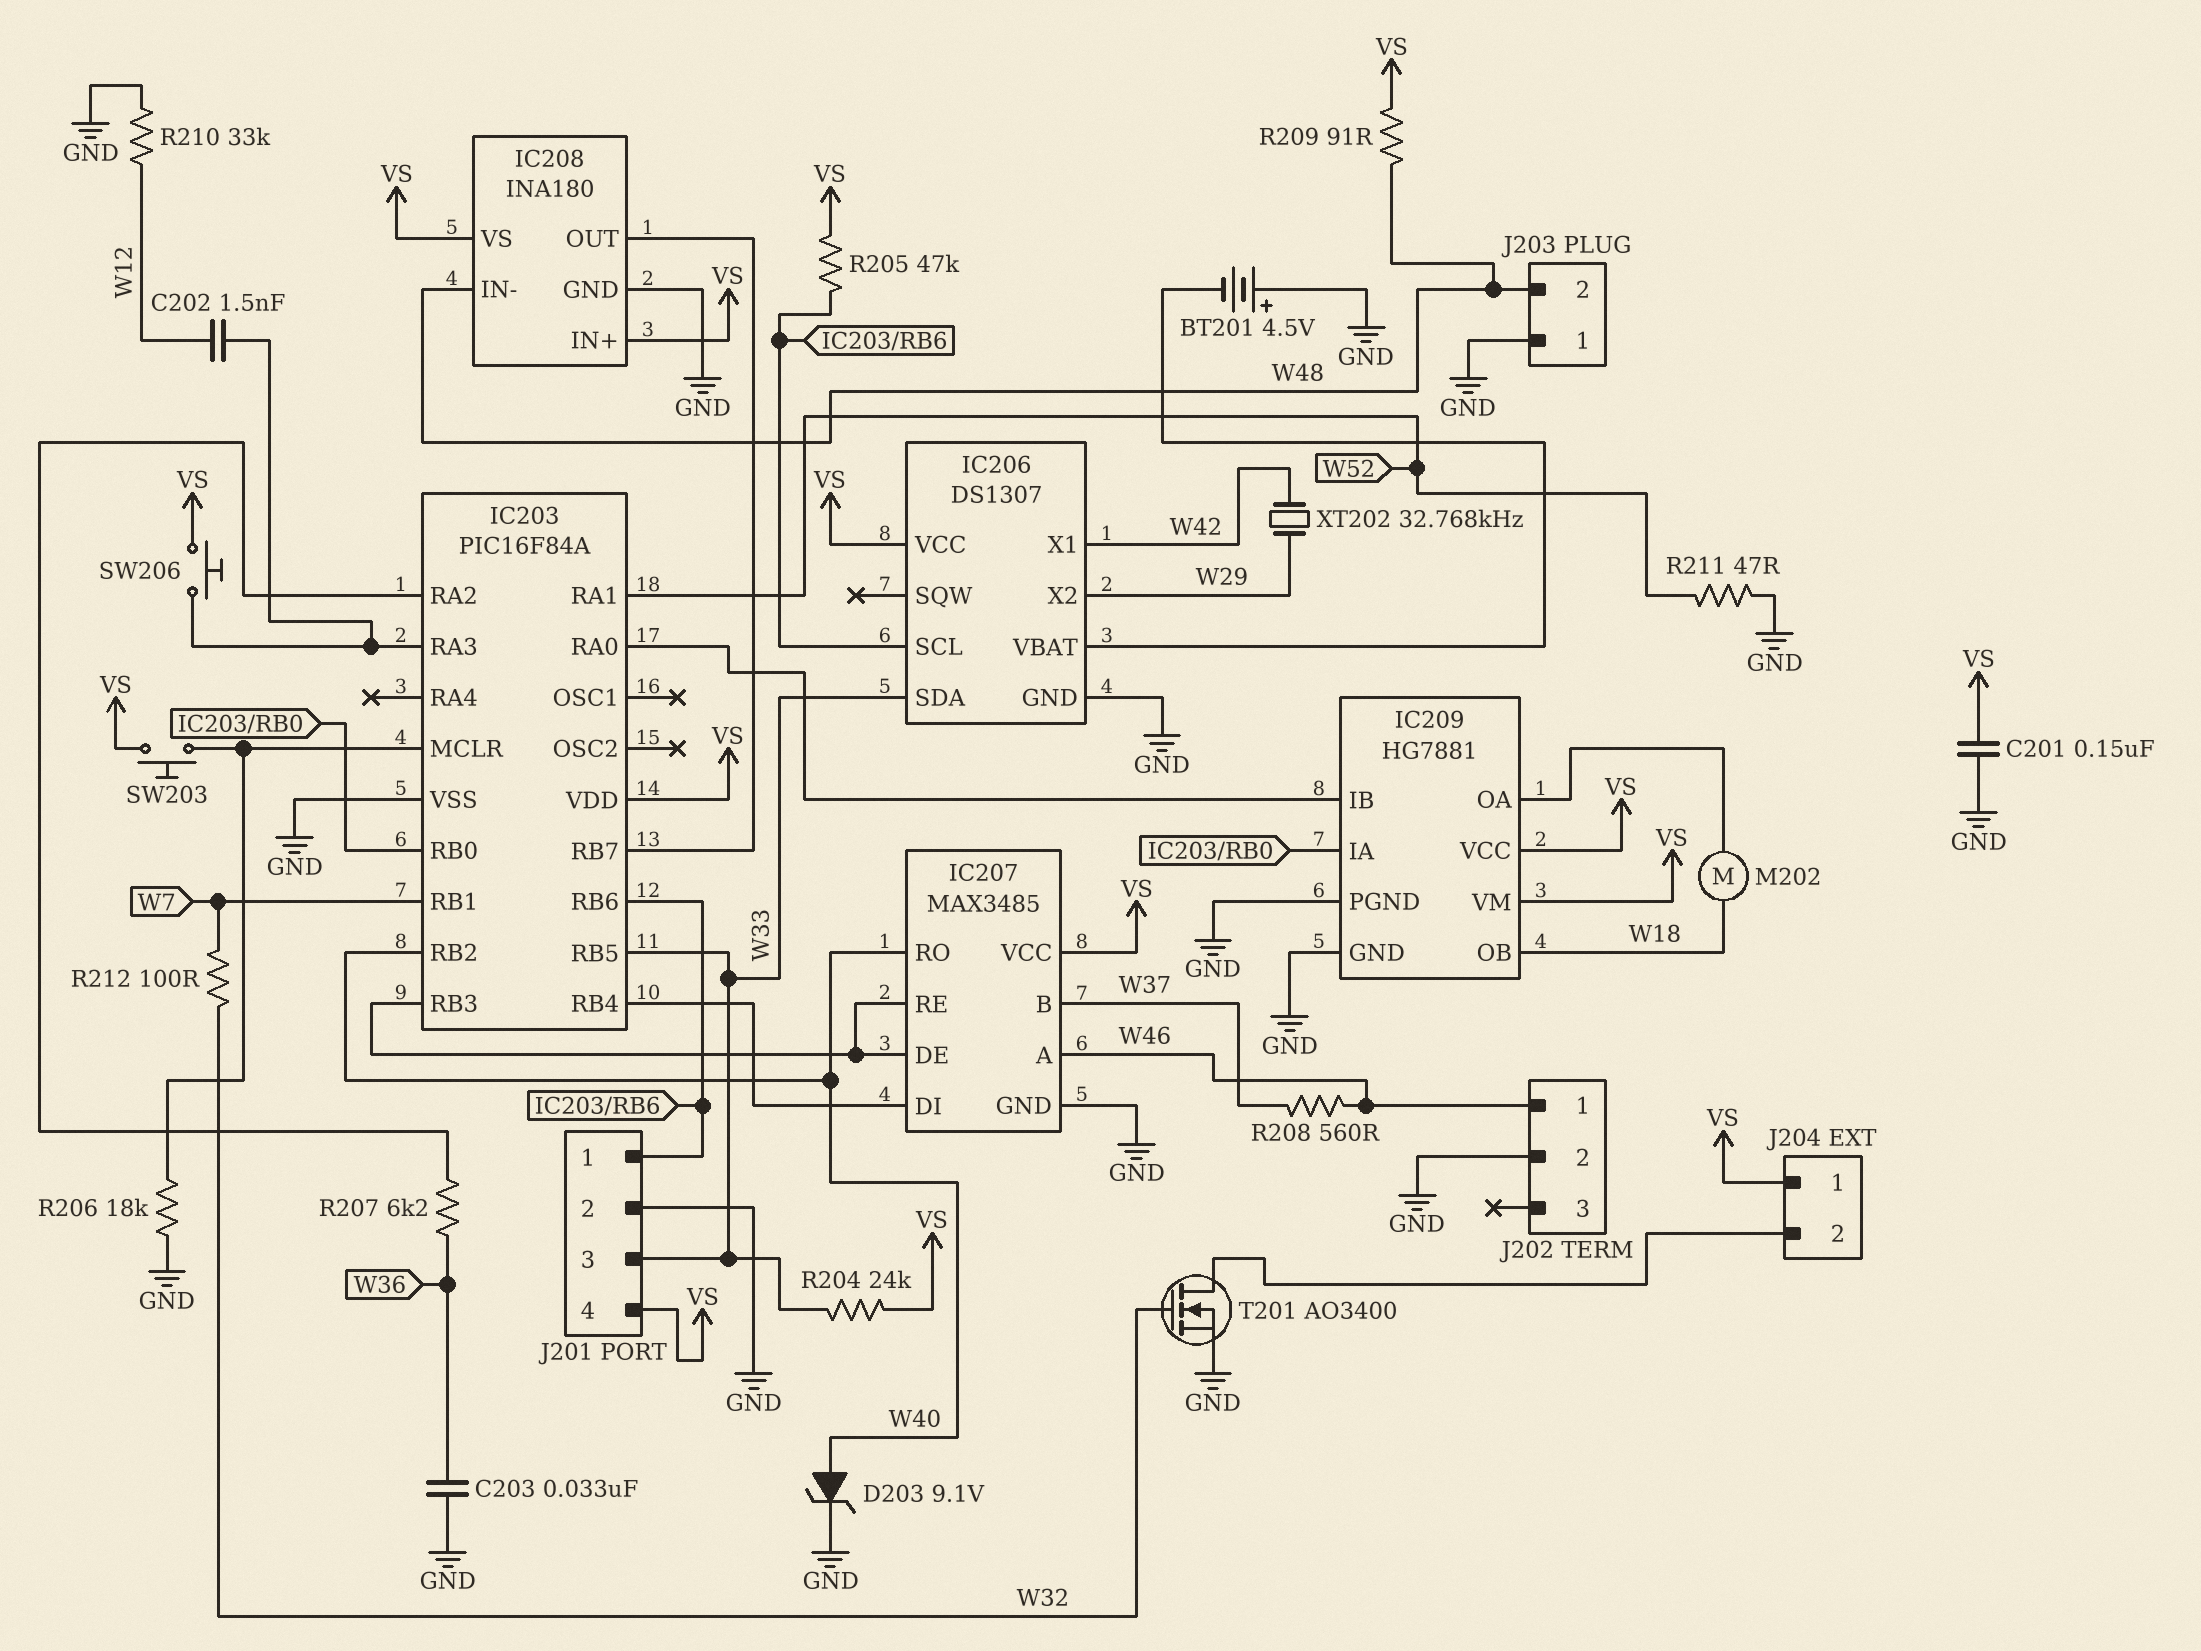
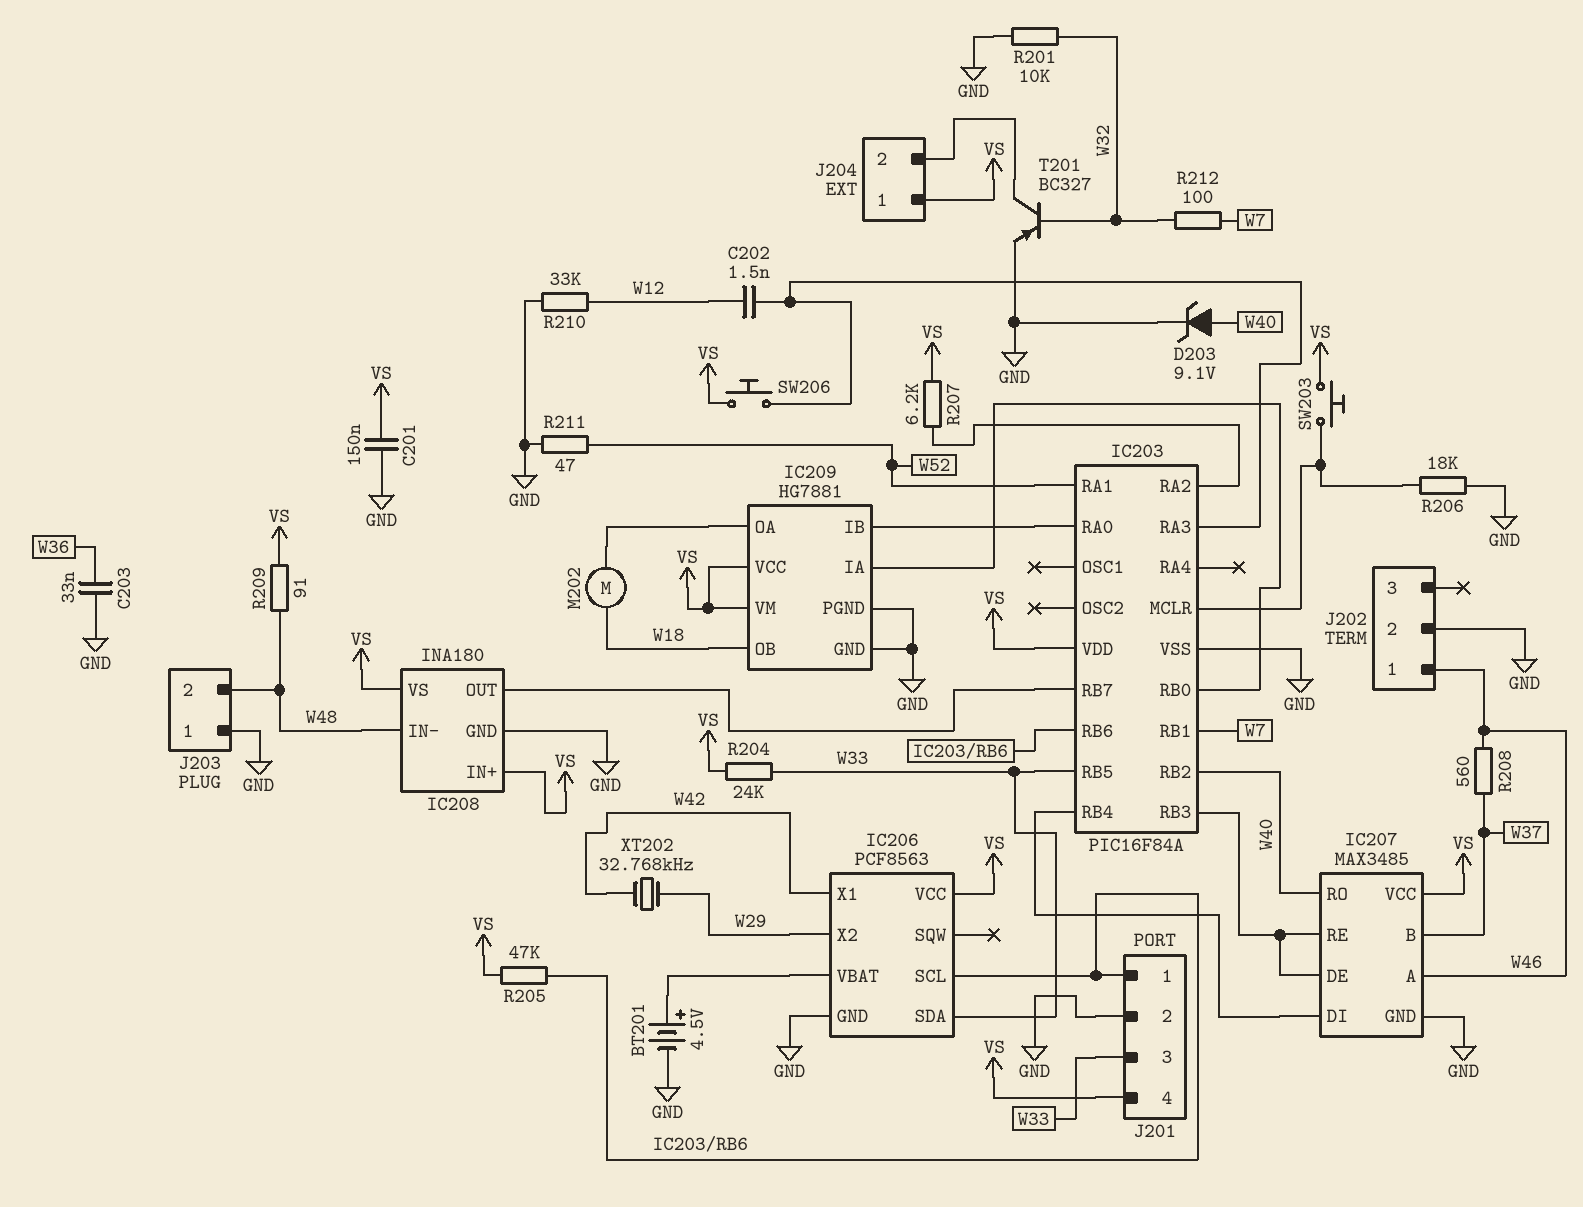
BT201: 4.5V (plus GND, minus IC206/VBAT) -> 4.5V (plus IC206/VBAT, minus GND)
IC206: DS1307 -> PCF8563
R201: none -> 10k (GND, W32)
R207: 6.2k (IC203/RA2, W36) -> 6.2k (IC203/RA2, VS)
T201: NMOS AO3400 (G W32, D J204/2, S GND) -> PNP BC327 (B W32, C J204/2, E GND)

